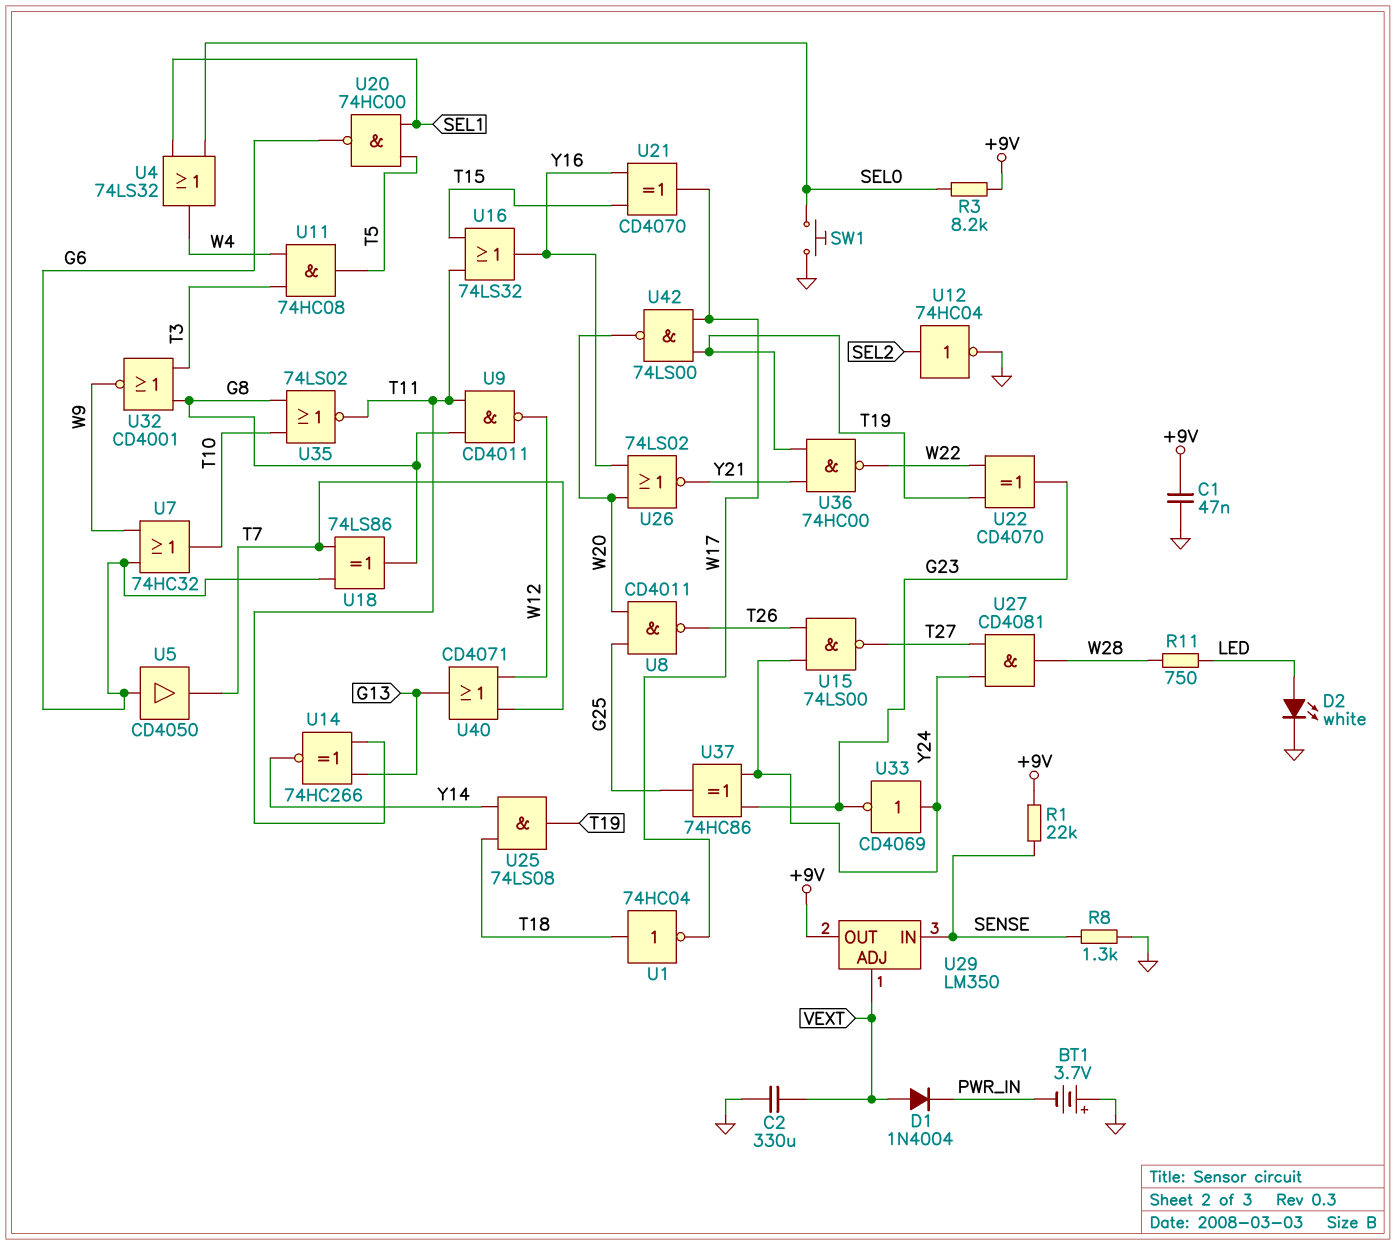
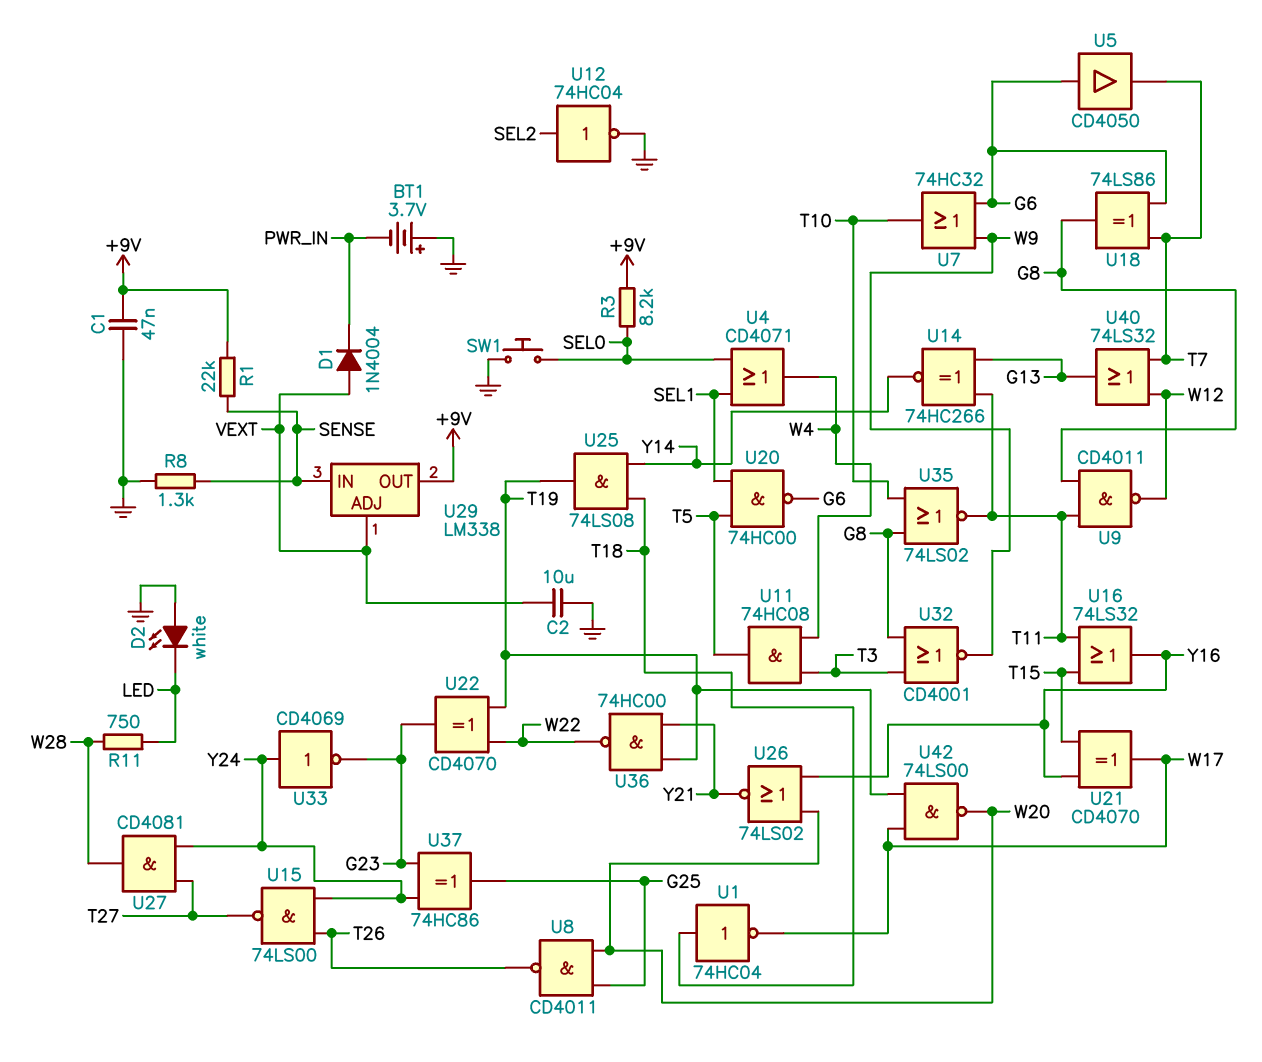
C2: 330uF (GND, VEXT) -> 10uF (GND, VEXT)
D2: LED white (A LED, K GND) -> LED white (A GND, K LED)
U4: OR 74LS32 (in SEL0, in SEL1, out W4) -> OR CD4071 (in SEL0, in SEL1, out W4)
U29: LM350 -> LM338
U40: OR CD4071 (in T7, in W12, out G13) -> OR 74LS32 (in T7, in W12, out G13)

